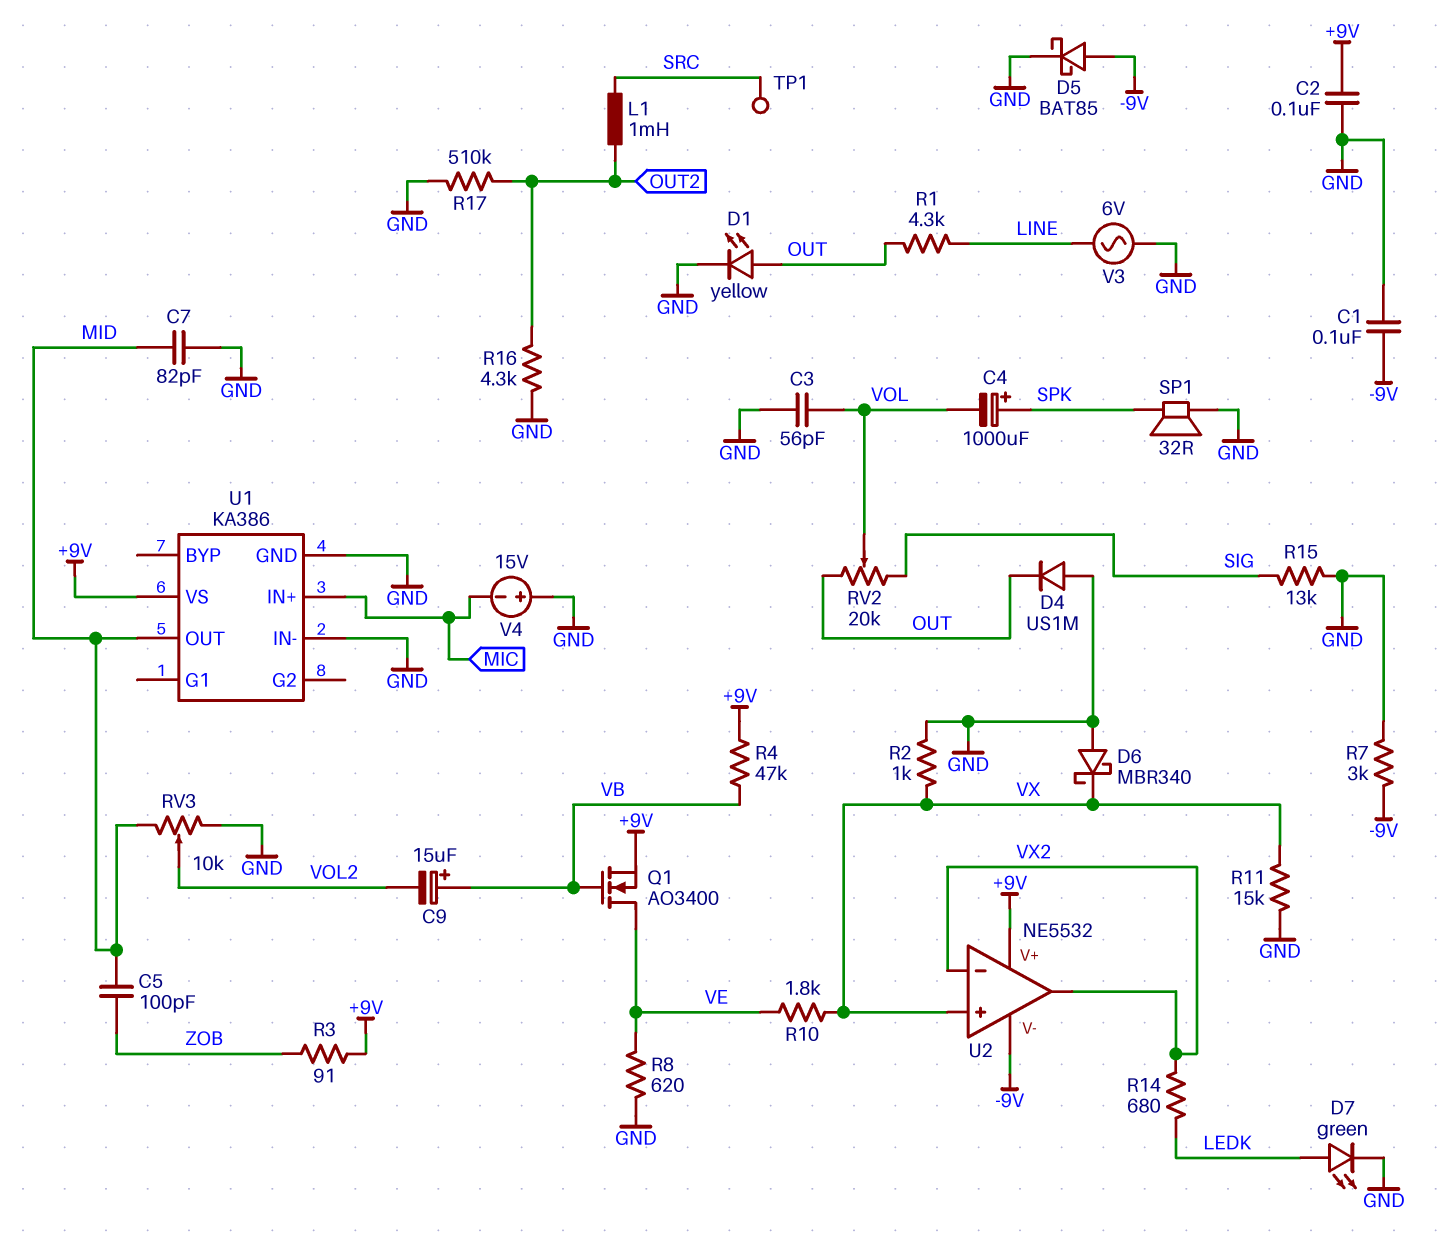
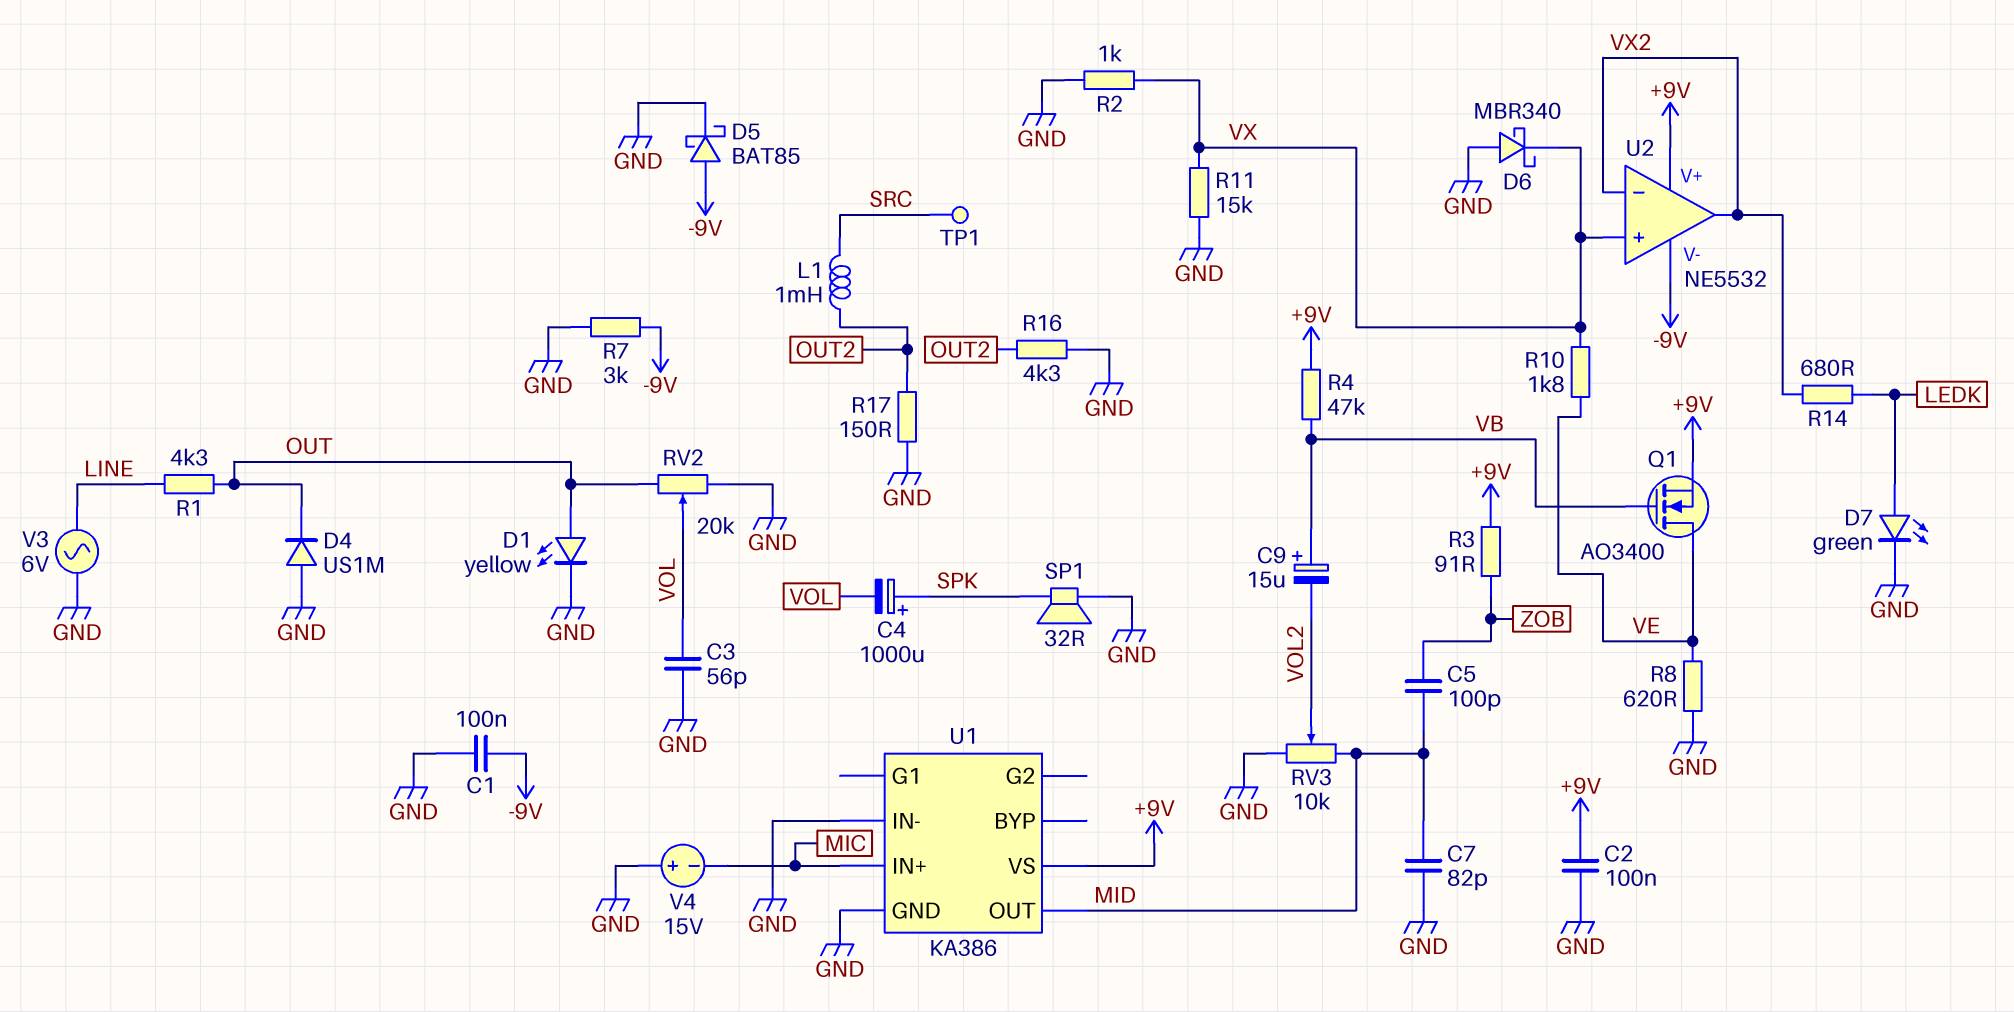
R15: 13k (GND, SIG) -> none
R17: 510k (GND, OUT2) -> 150 (GND, OUT2)
RV2: 20k (OUT, SIG, wiper VOL) -> 20k (GND, OUT, wiper VOL)

